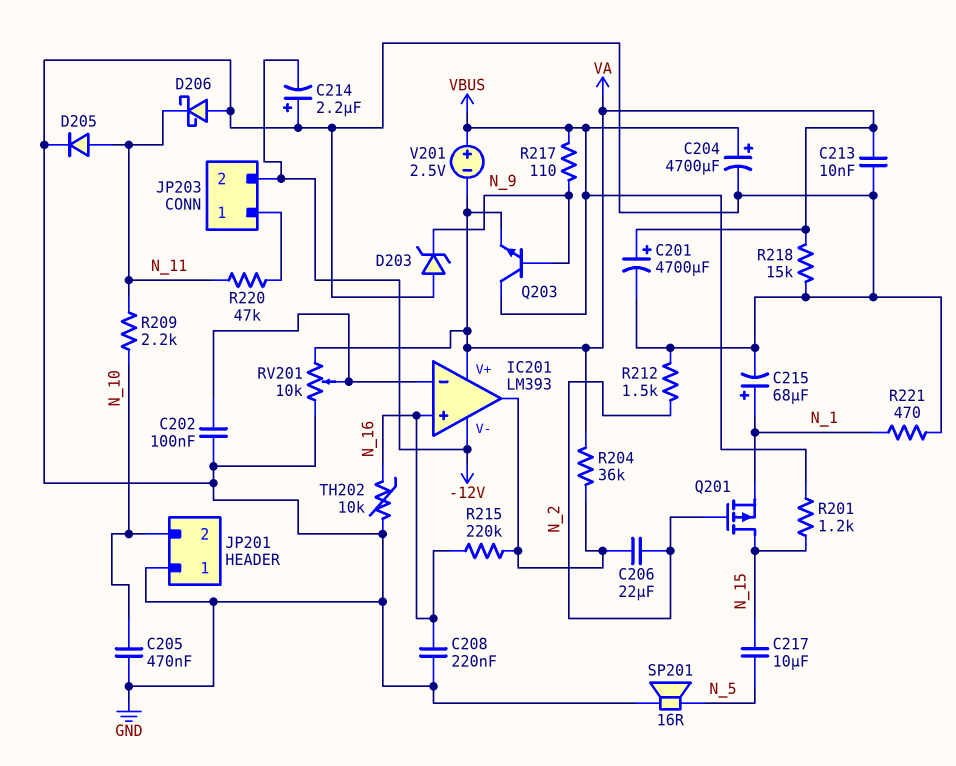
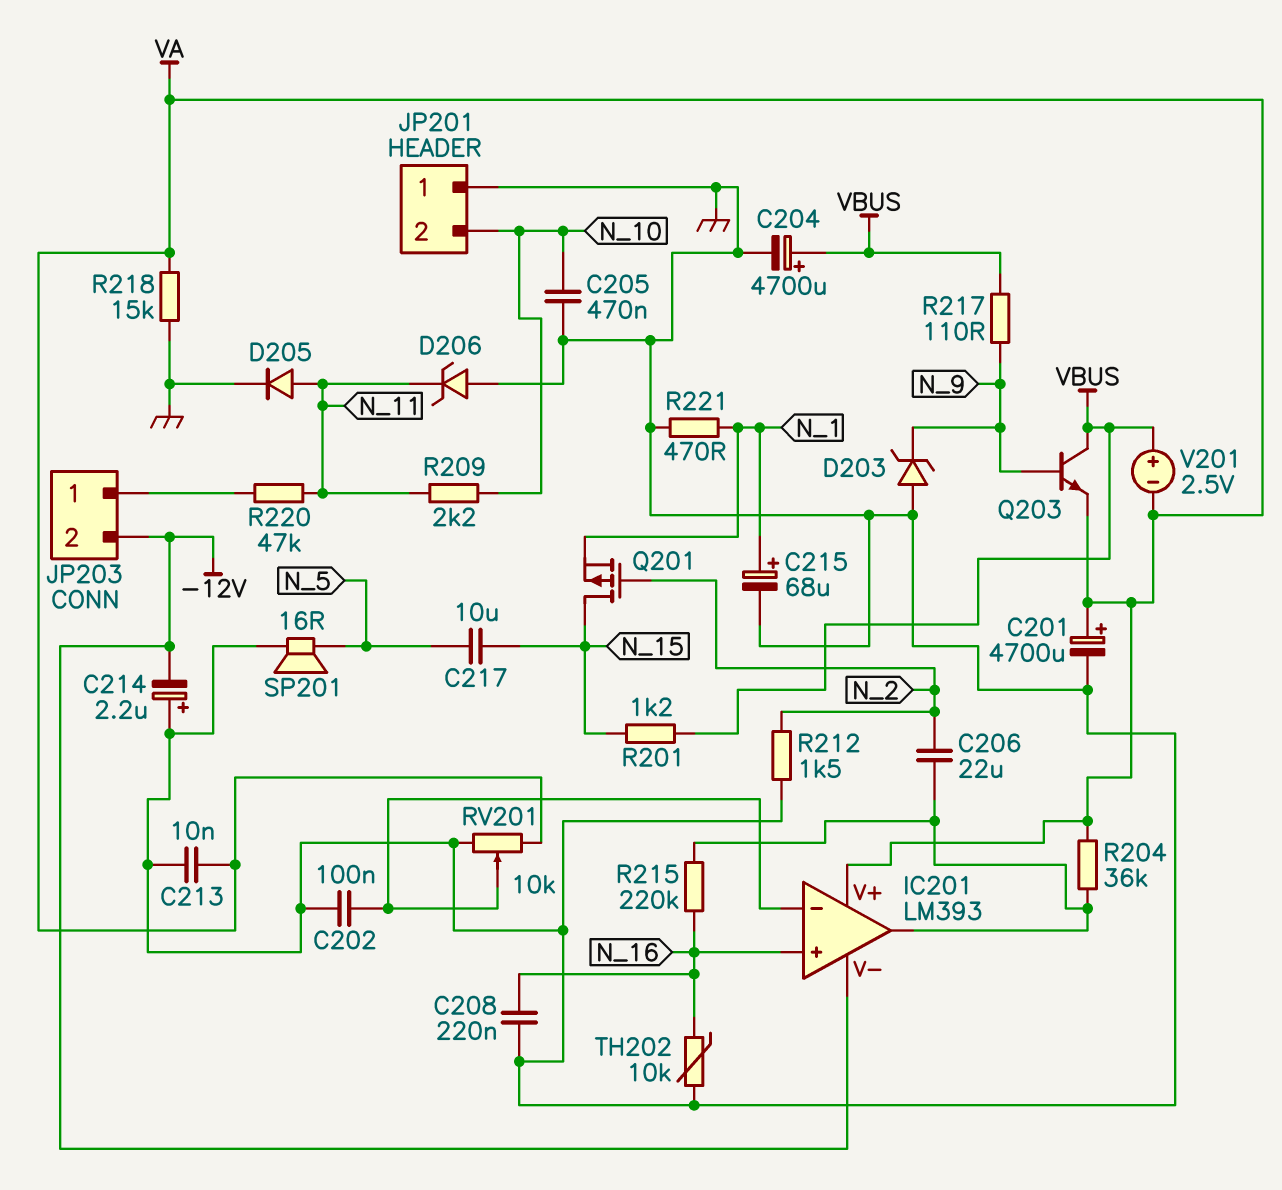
D206: schottky (A GND, K N_11) -> zener (A GND, K N_11)

